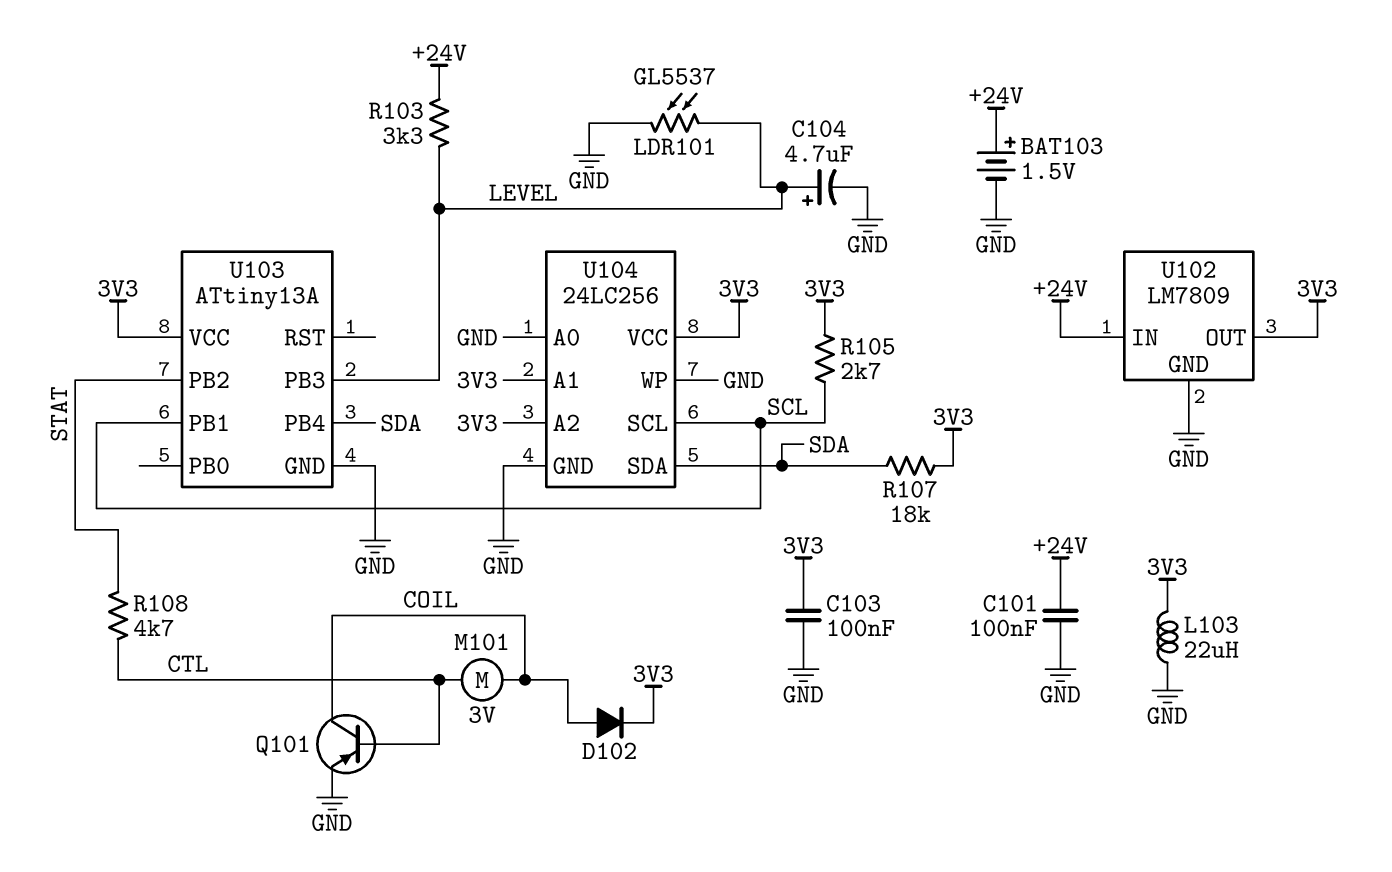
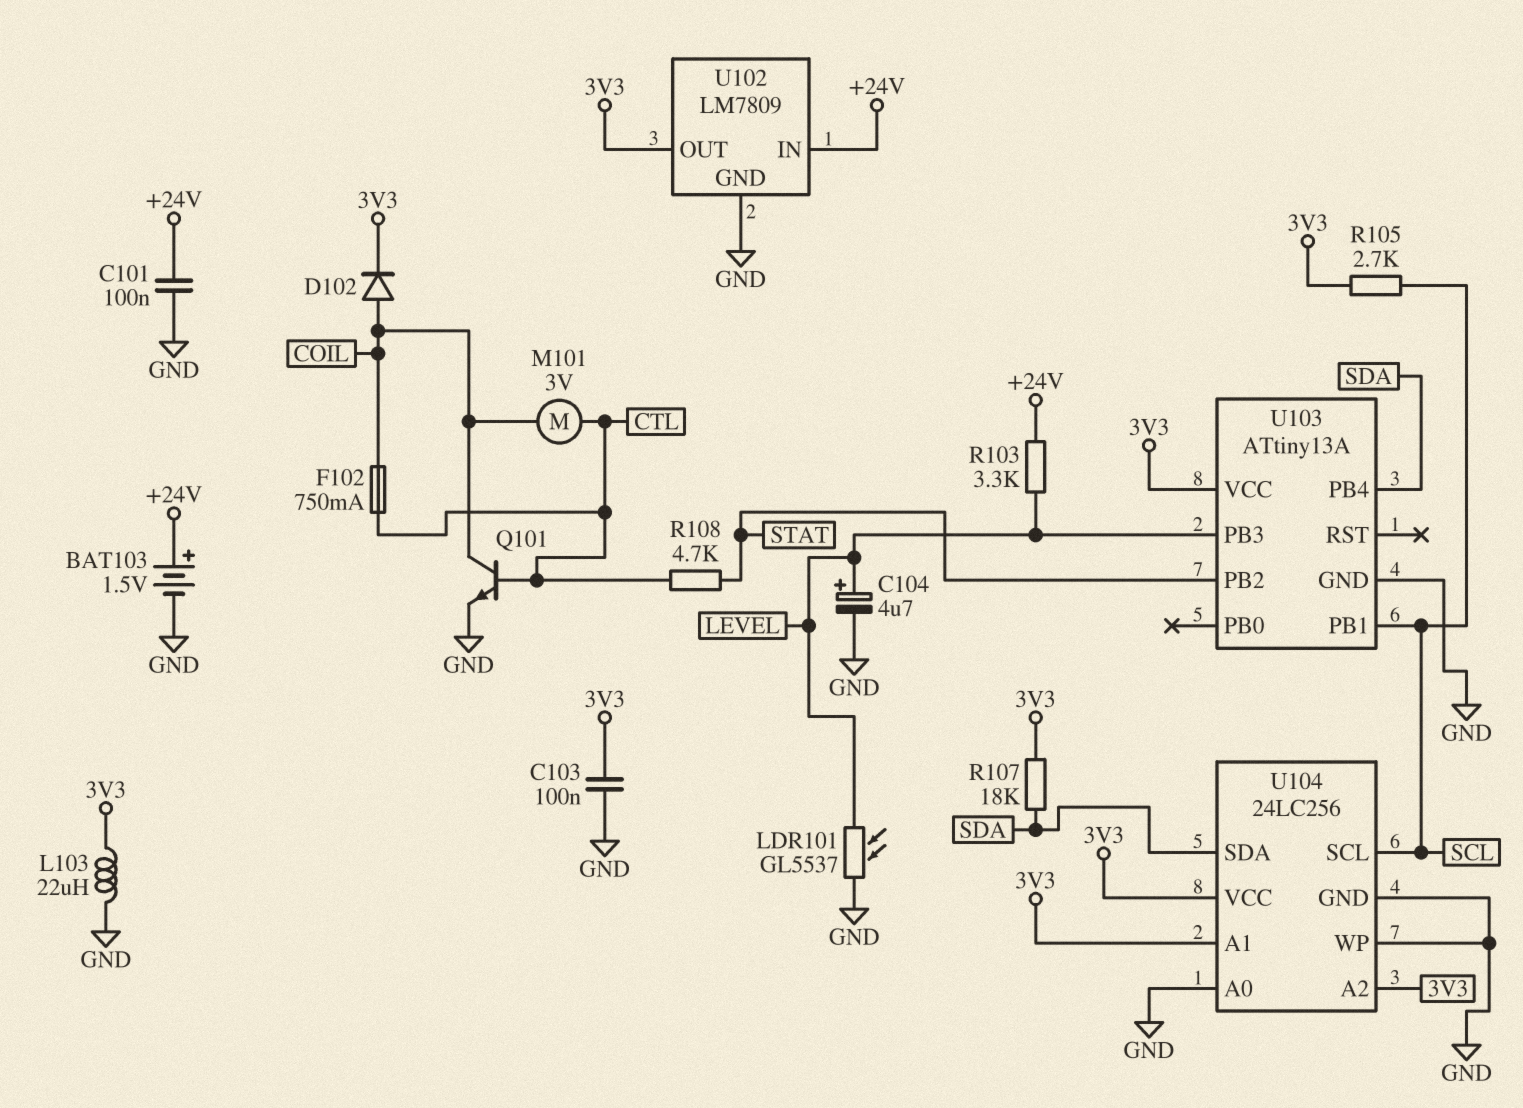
F102: none -> 750mA (COIL, CTL)
Q101: PNP (B CTL, C COIL, E GND) -> NPN (B CTL, C COIL, E GND)

